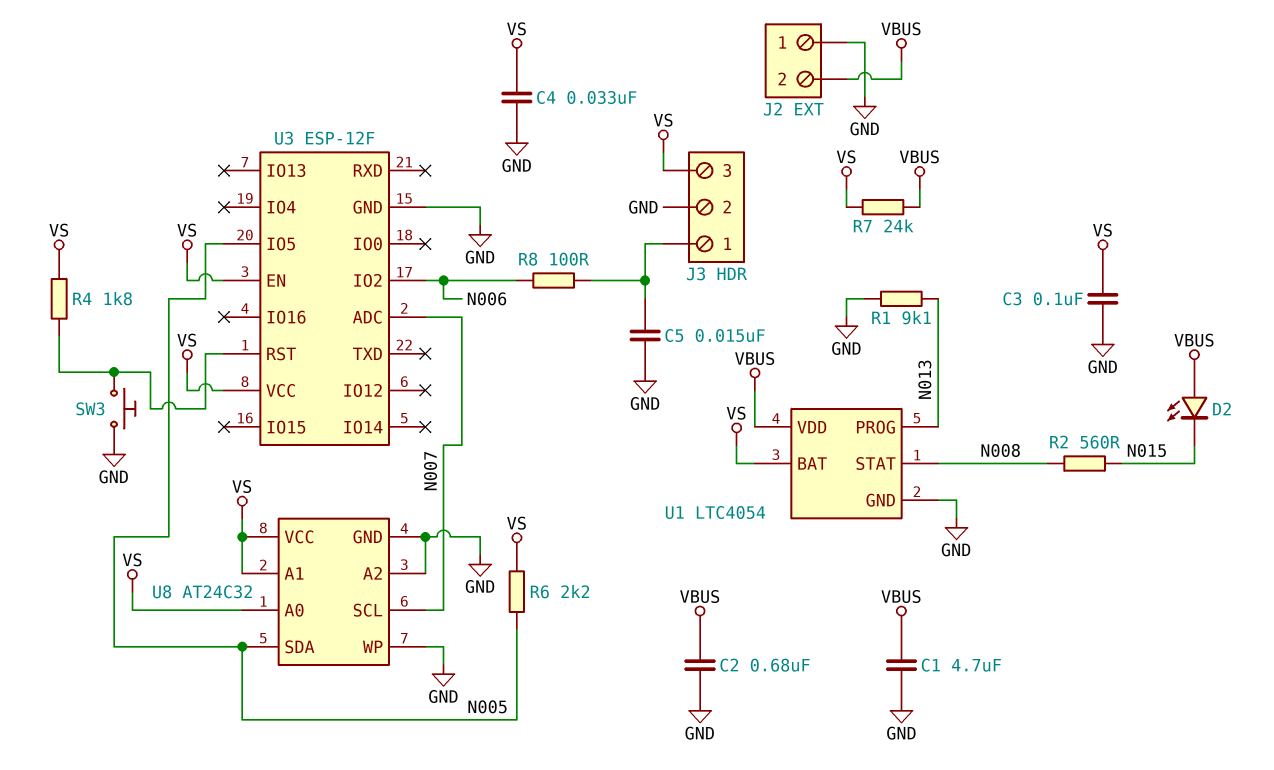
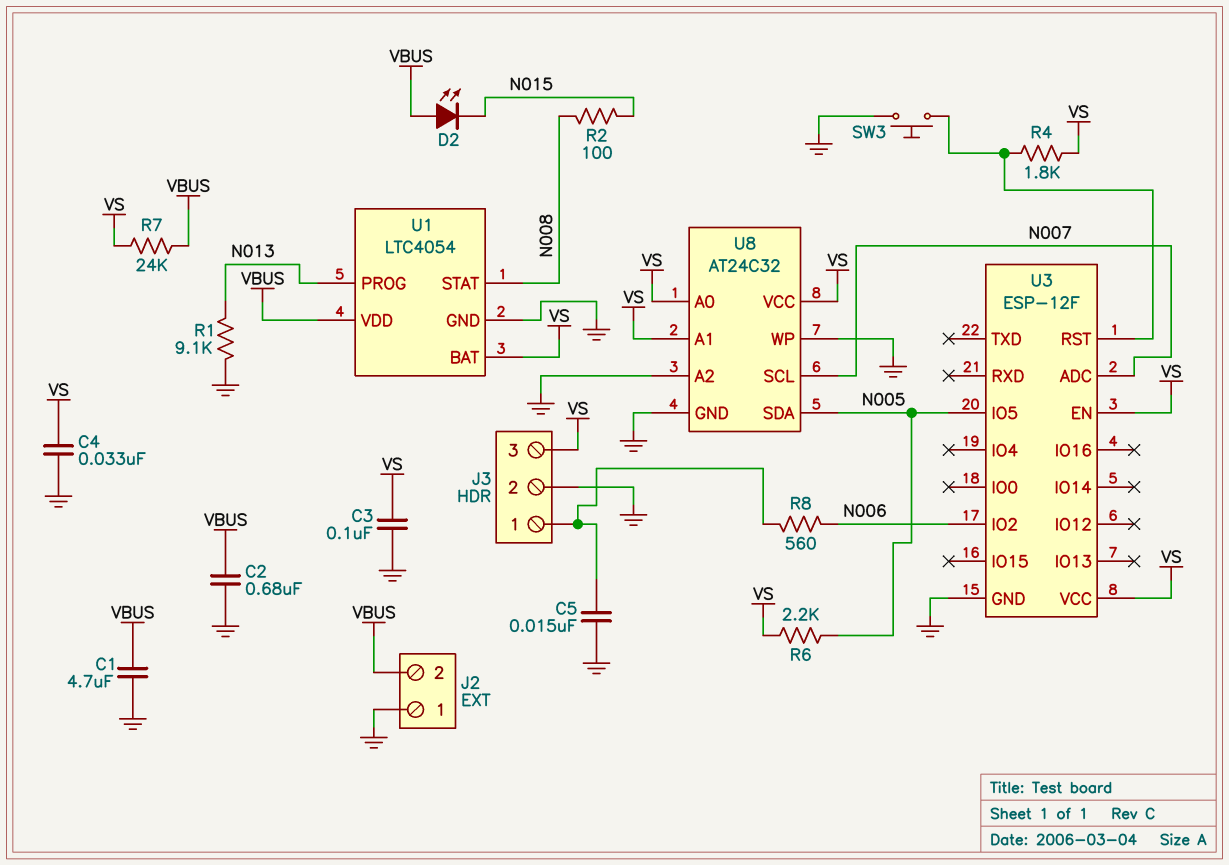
R2: 560 (N008, N015) -> 100 (N008, N015)
R8: 100 (J3/1, N006) -> 560 (J3/1, N006)

